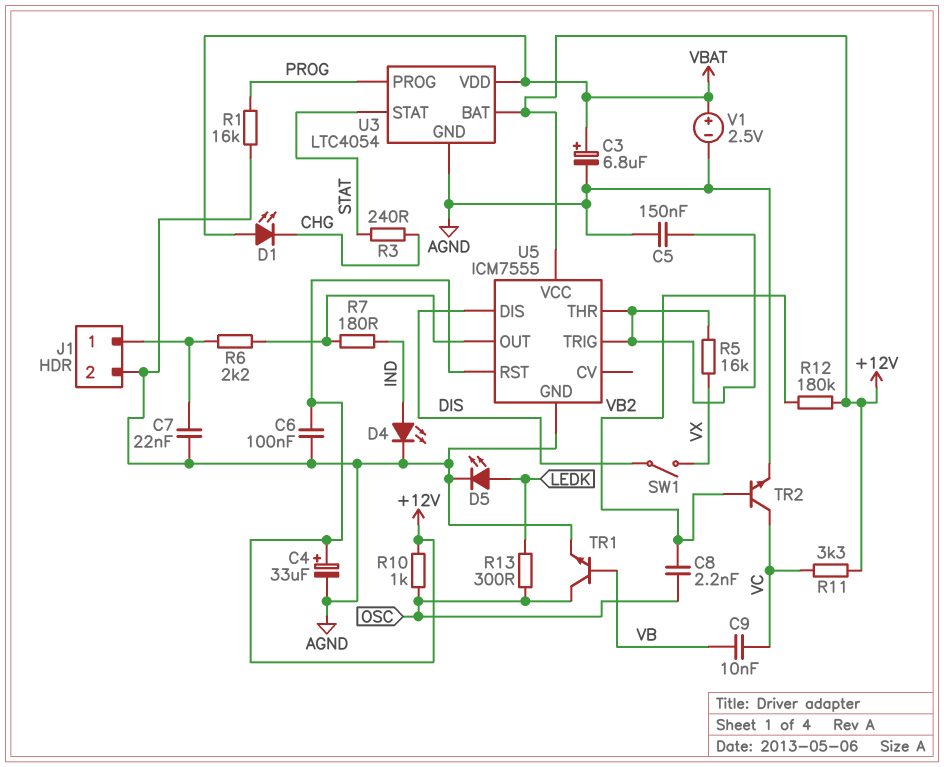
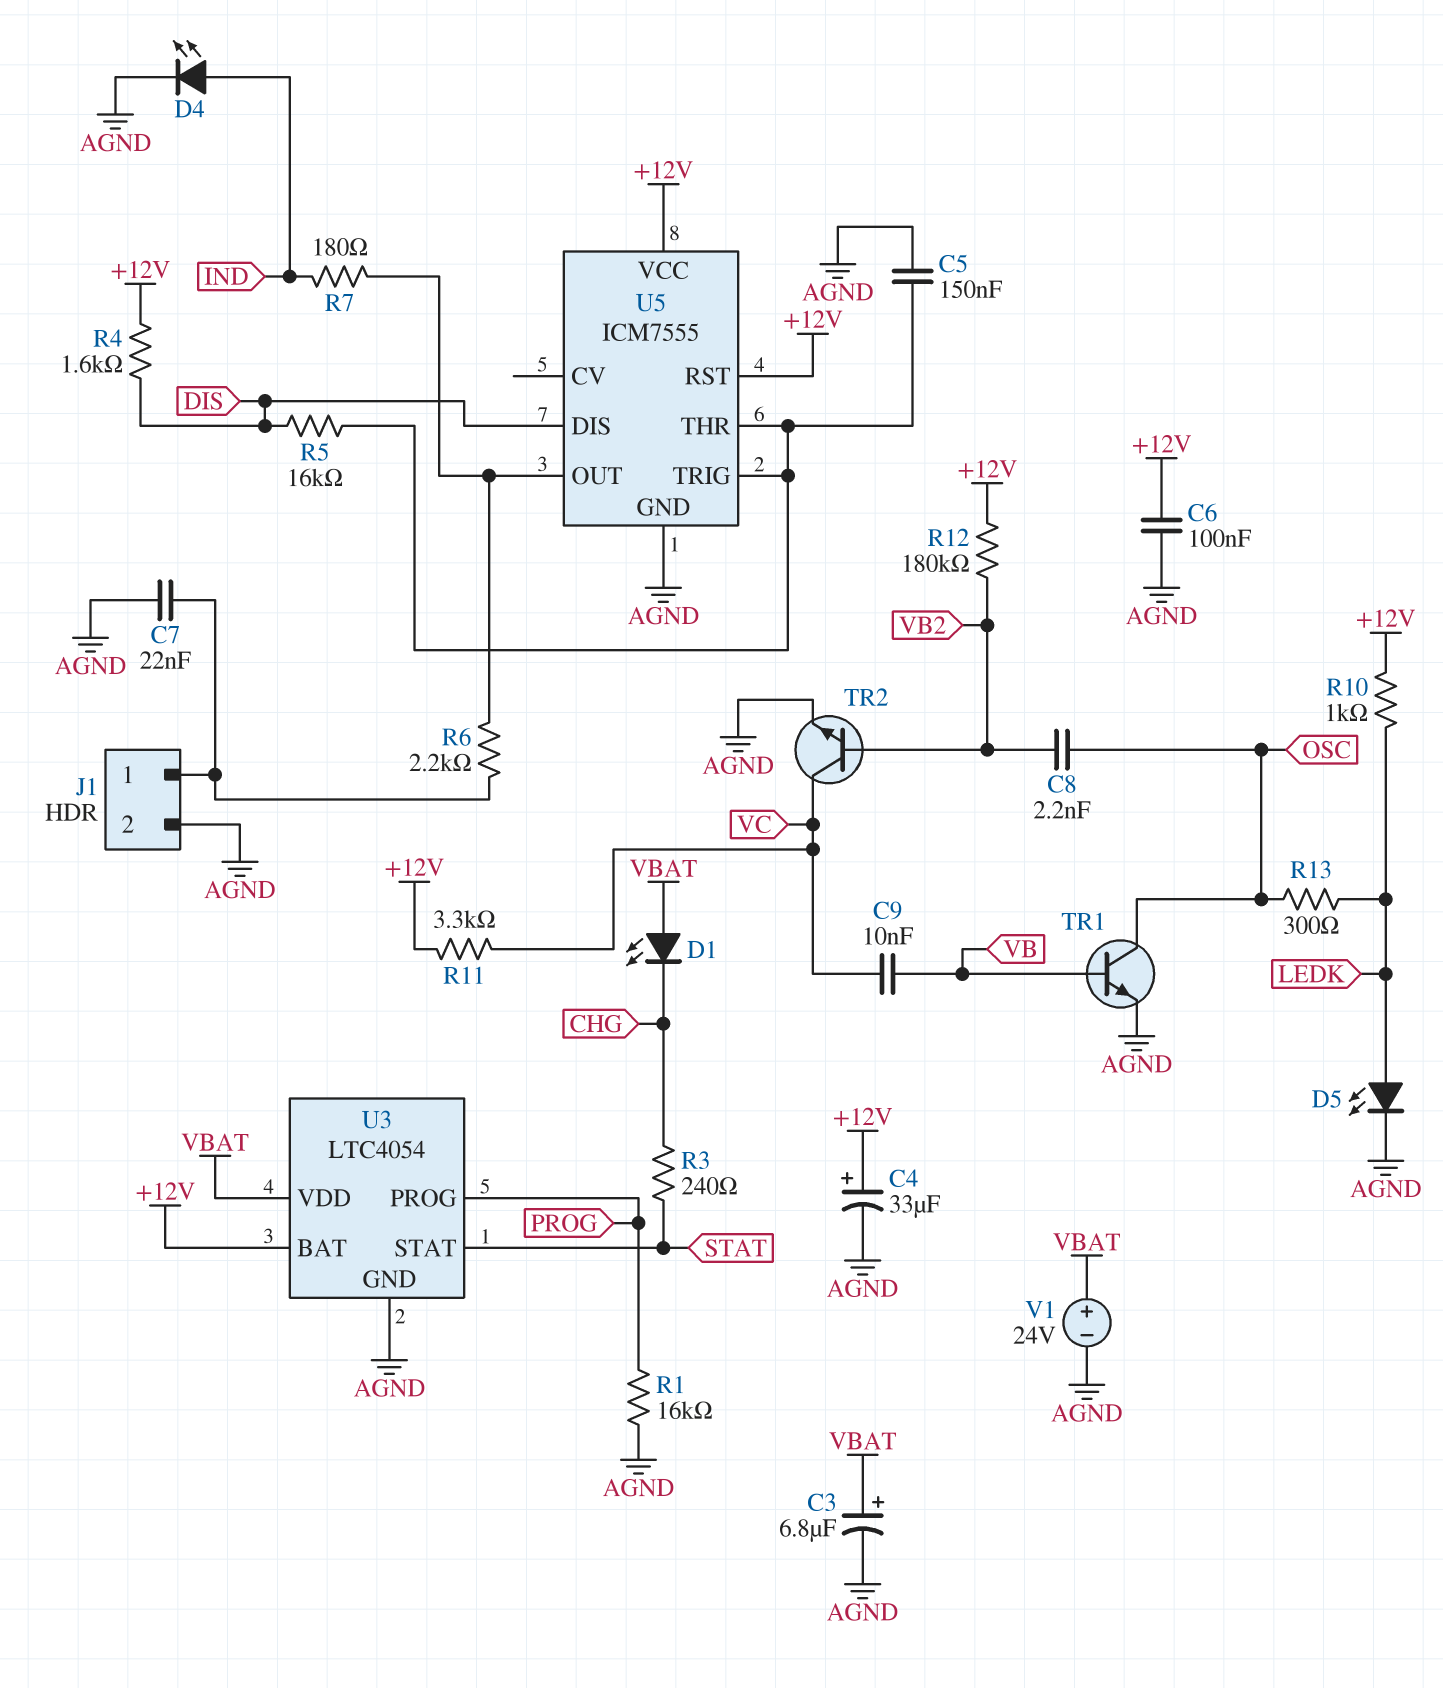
R4: none -> 1.6k (+12V, DIS)
R5: 16k (U5/THR, VX) -> 16k (DIS, U5/THR)
R10: 1k (+12V, OSC) -> 1k (+12V, LEDK)
SW1: switch (DIS, VX) -> none
V1: 2.5V (plus VBAT, minus AGND) -> 24V (plus VBAT, minus AGND)

